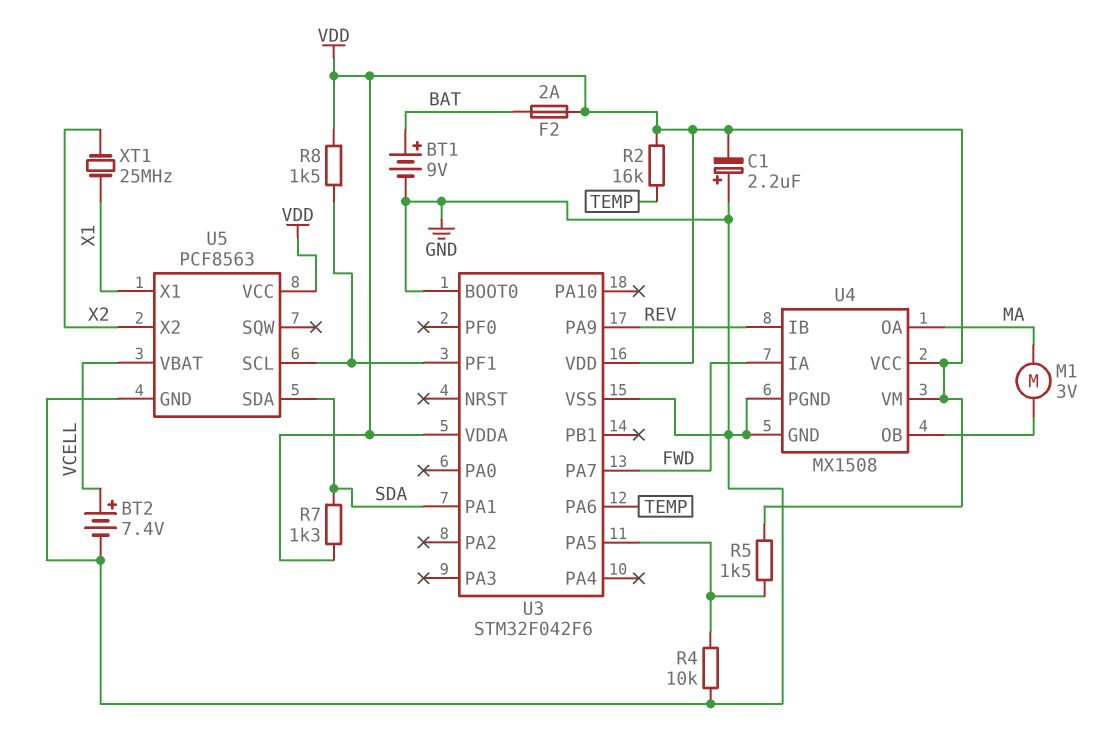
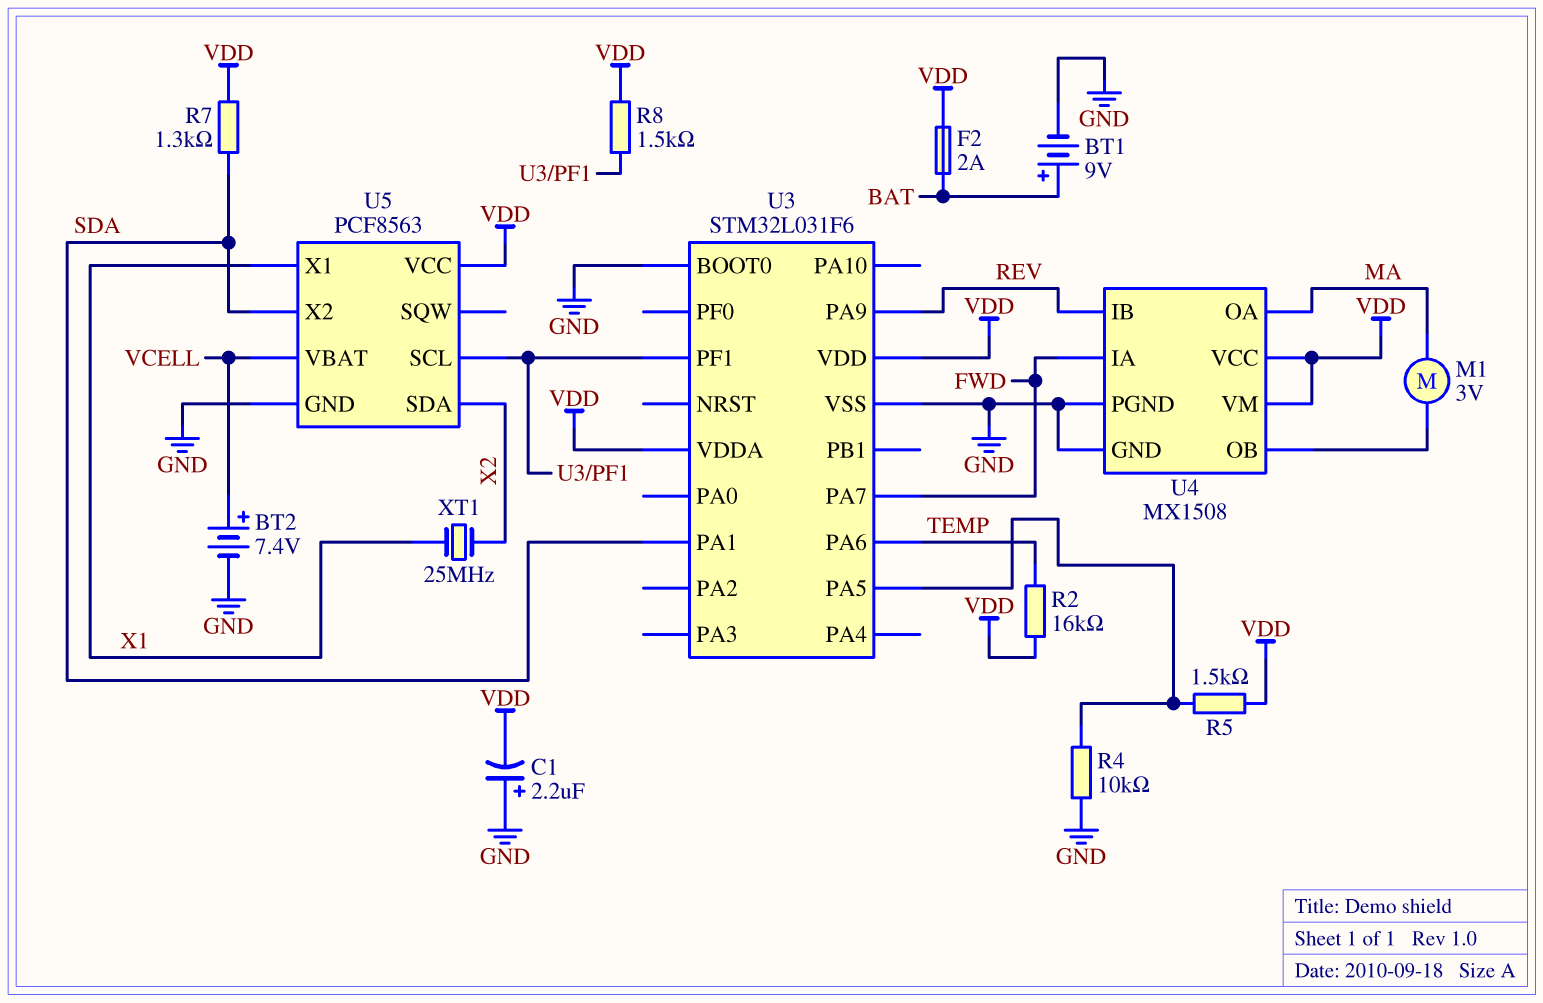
U3: STM32F042F6 -> STM32L031F6
U5 pin SDA: SDA -> X2
U5 pin X2: X2 -> SDA

